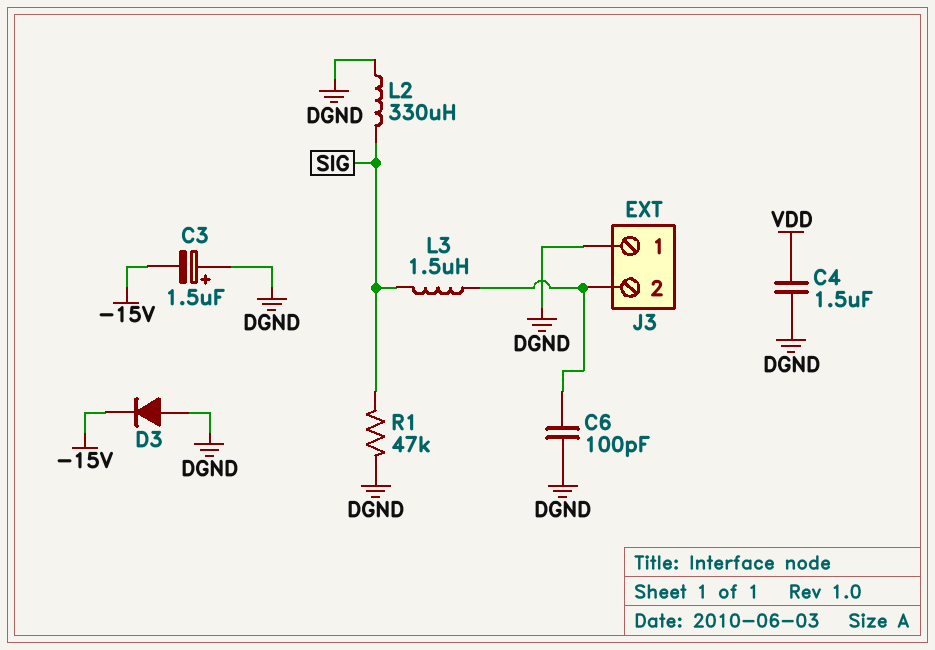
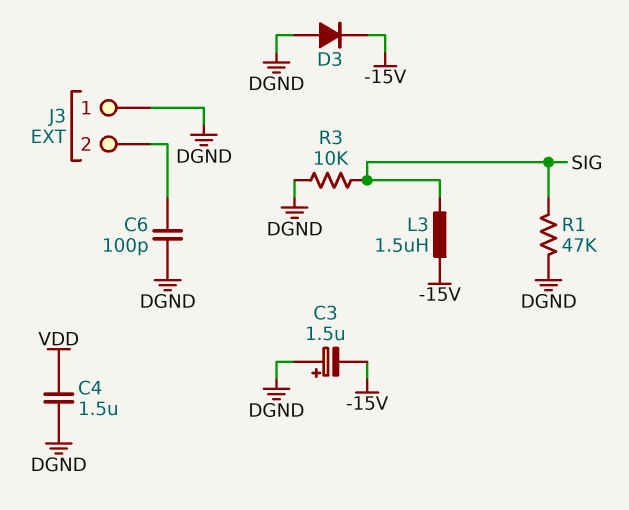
L2: 330uH (DGND, SIG) -> none
L3: 1.5uH (J3/2, SIG) -> 1.5uH (-15V, SIG)
R3: none -> 10k (DGND, SIG)

